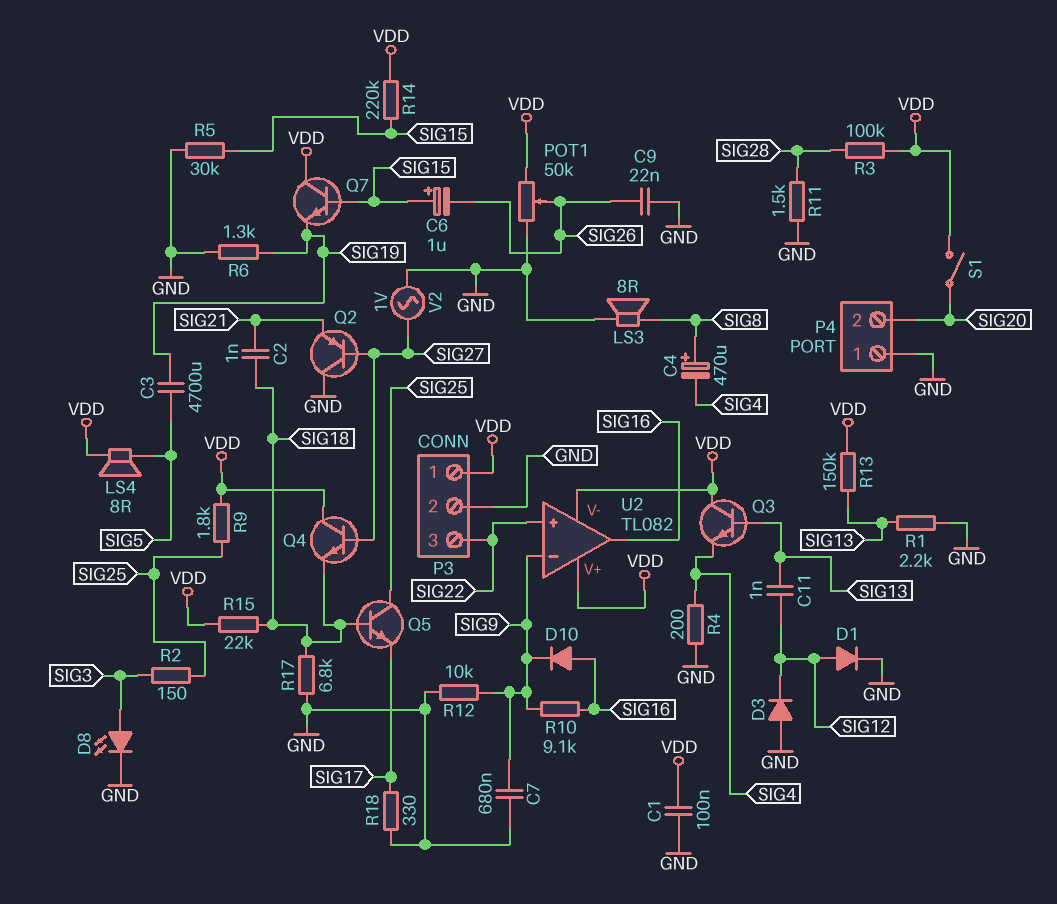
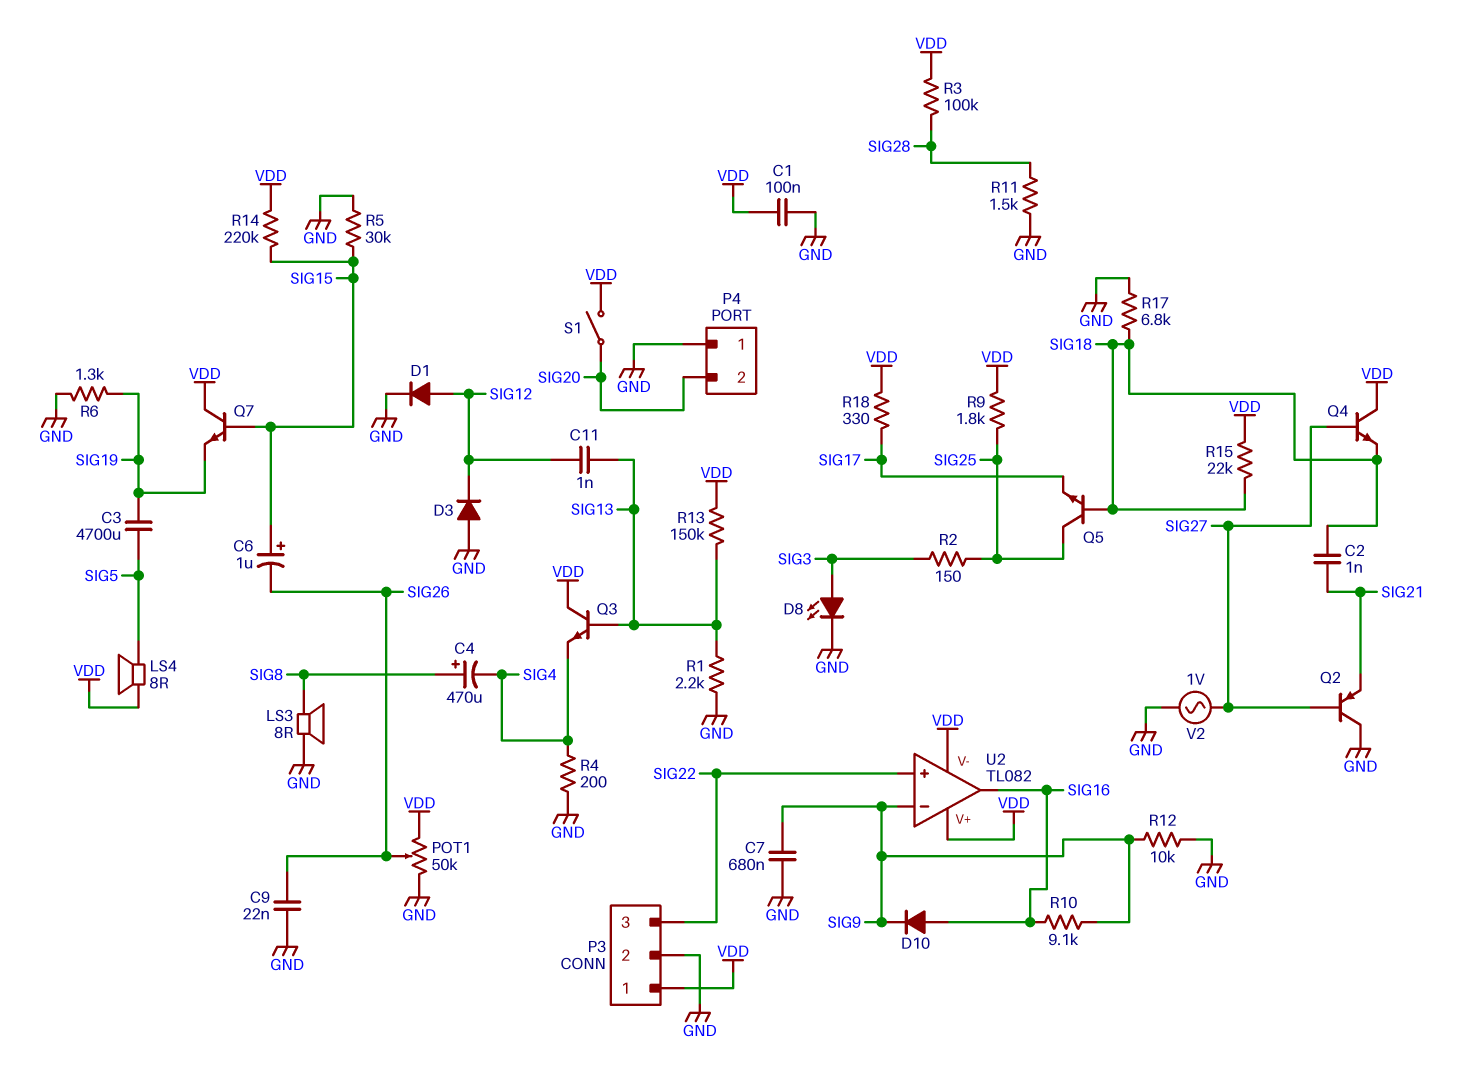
R18: 330 (GND, SIG17) -> 330 (SIG17, VDD)

